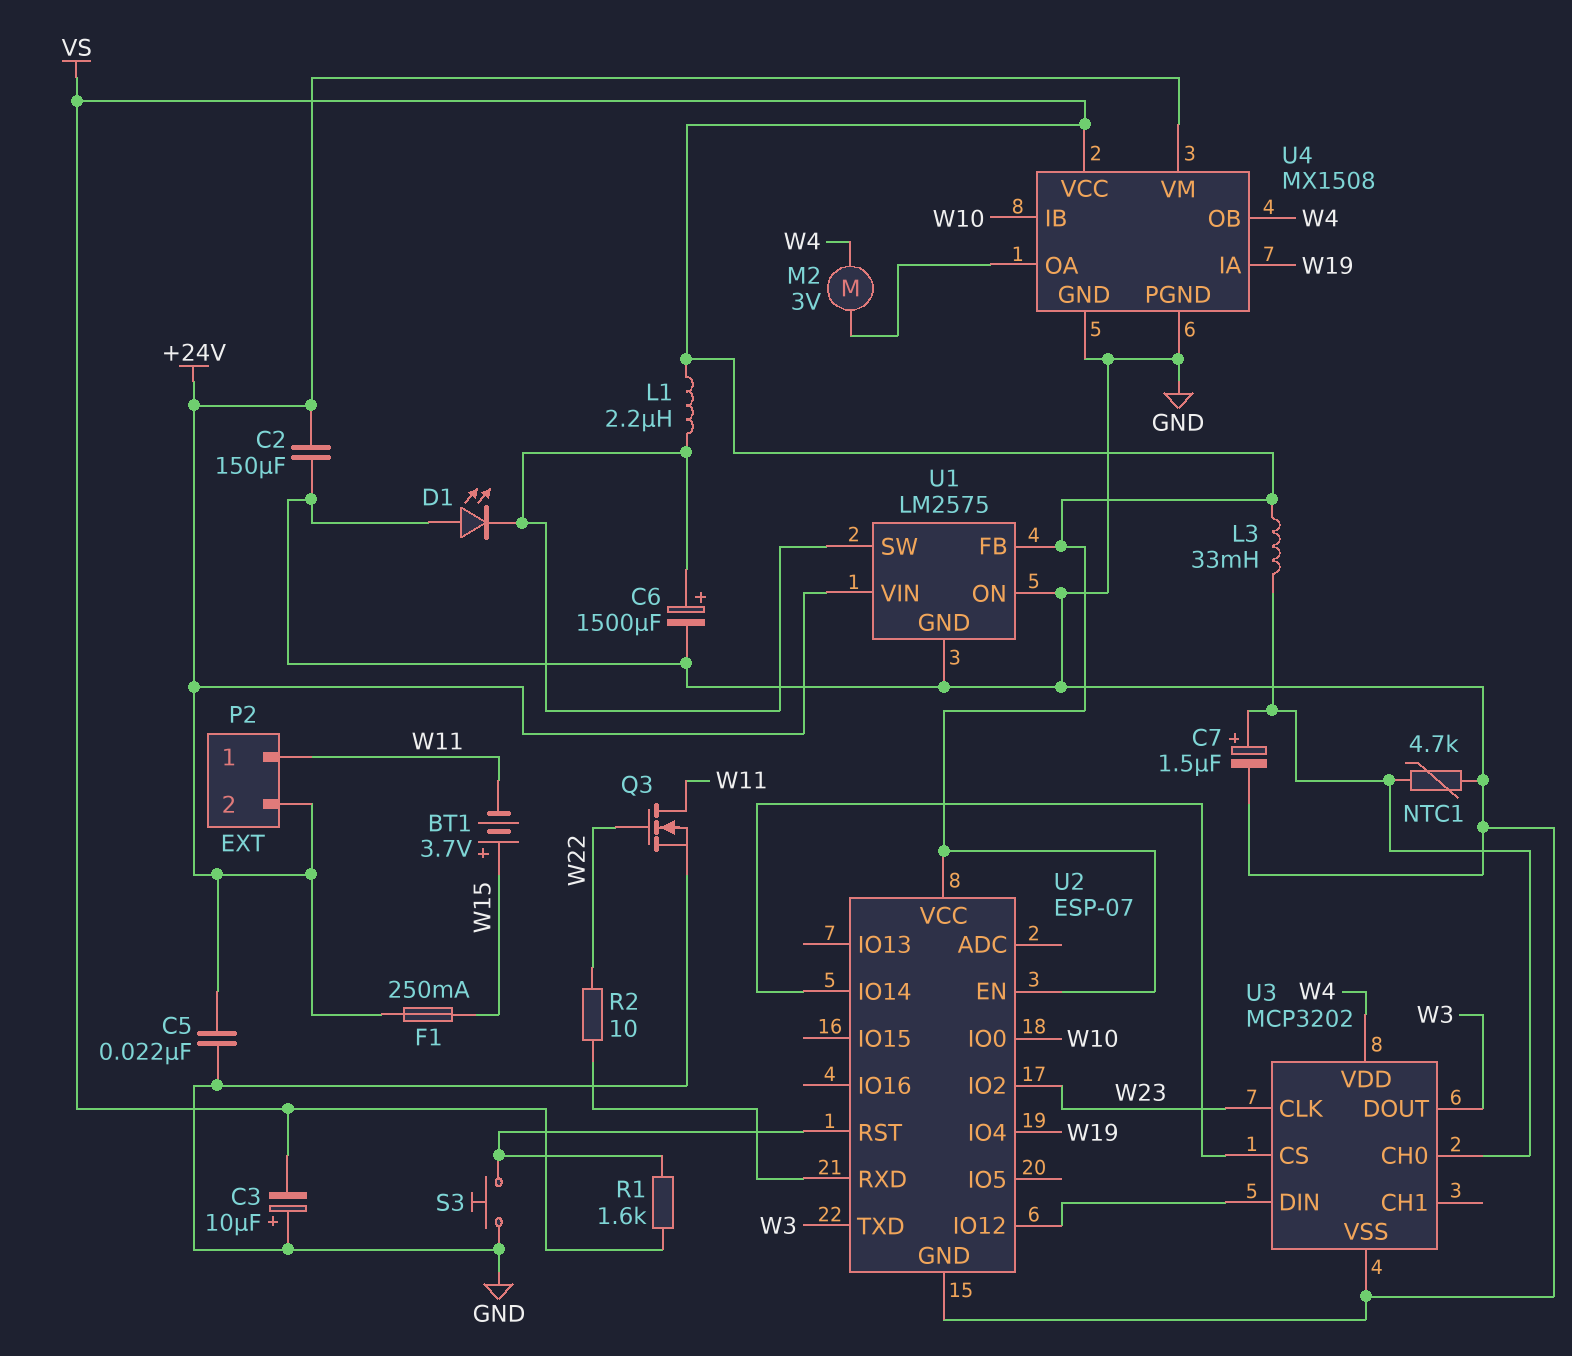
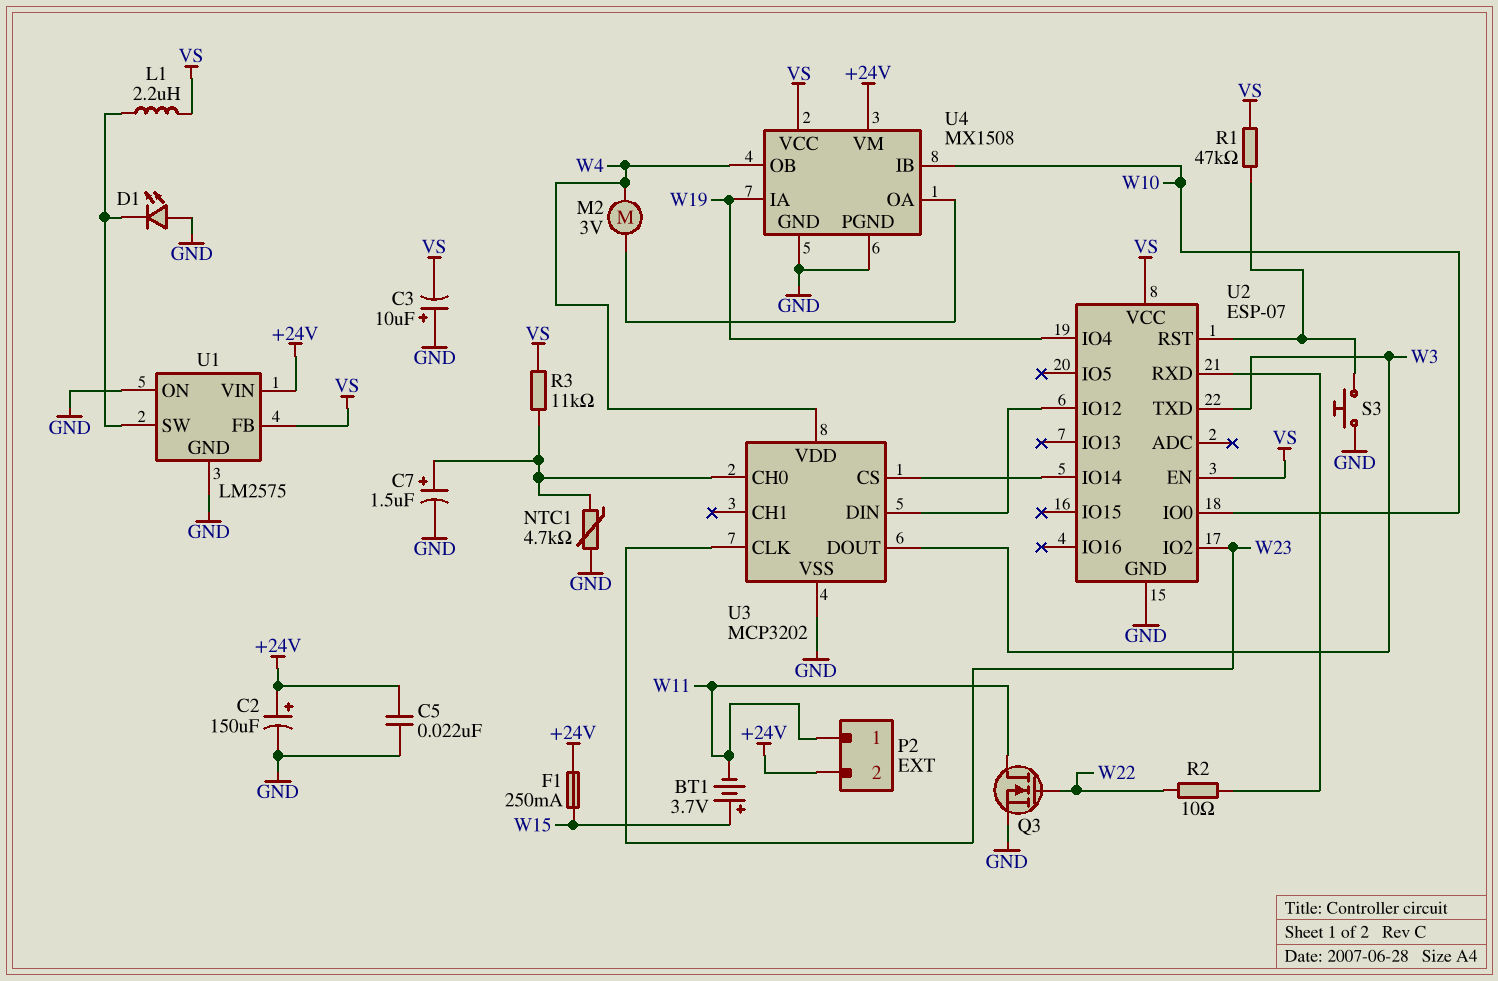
C2: 150uF (+24V, GND) -> 150uF (plus +24V, minus GND)
C6: 1500uF (plus U1/SW, minus GND) -> none
L3: 33mH (U3/CH0, VS) -> none
R1: 1.6k (U2/RST, VS) -> 47k (U2/RST, VS)
R3: none -> 11k (U3/CH0, VS)

